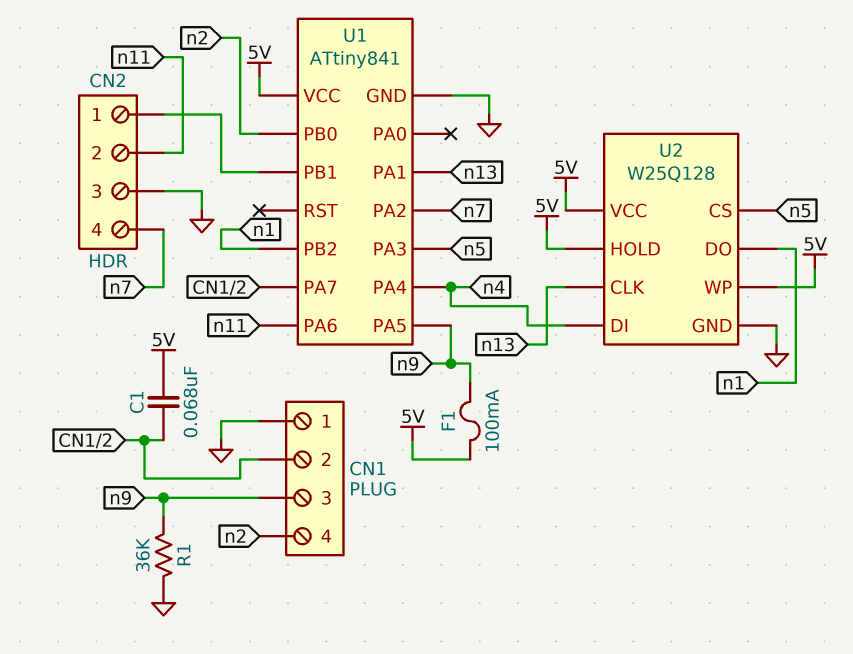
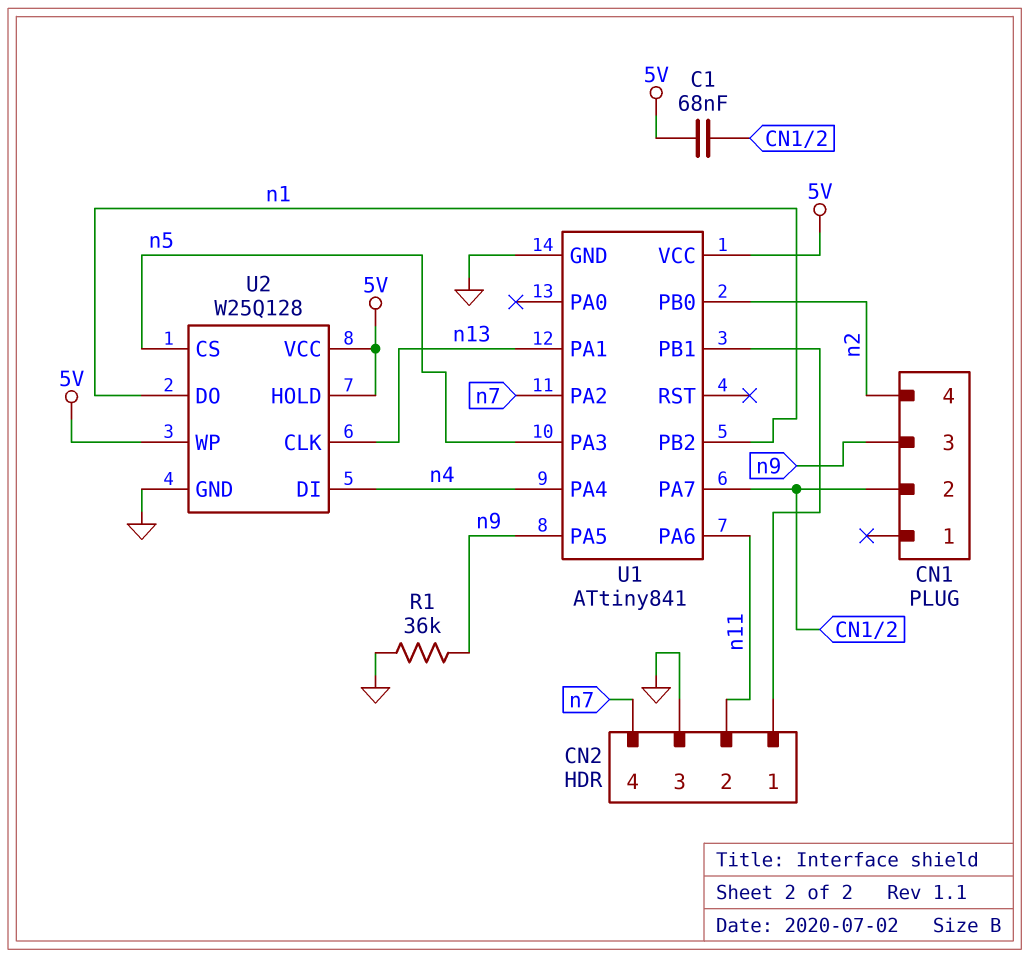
CN1 pin 1: GND -> none
F1: 100mA (5V, n9) -> none

